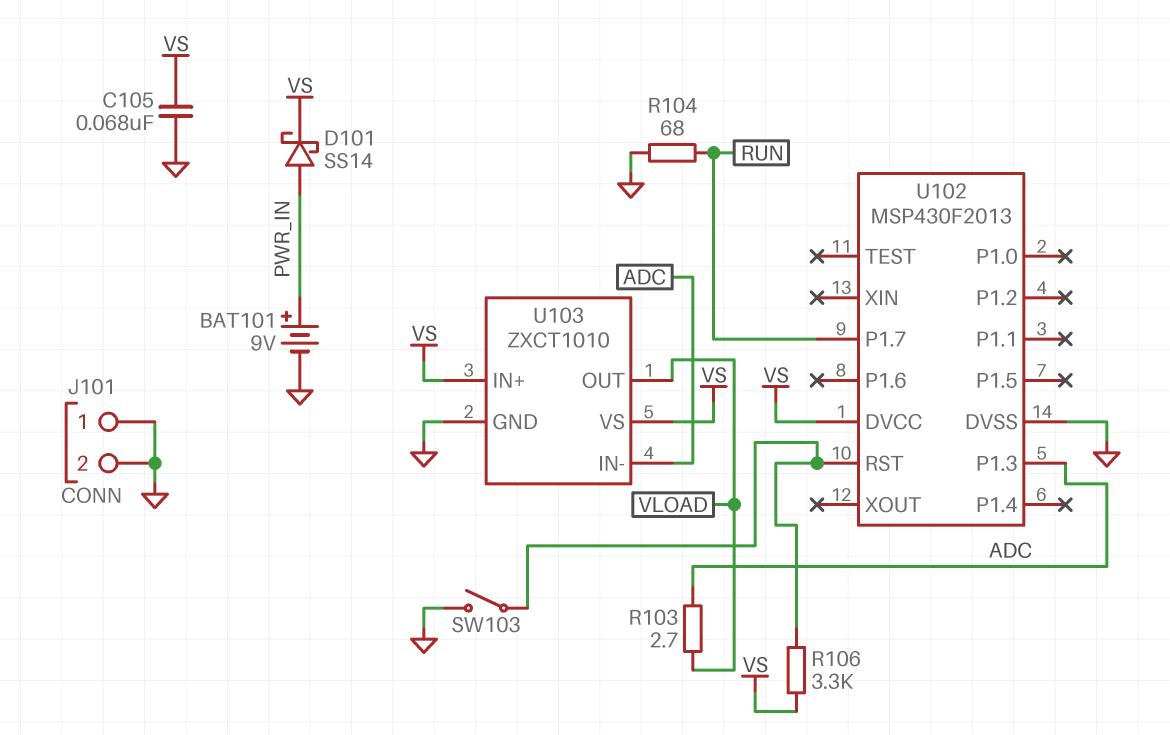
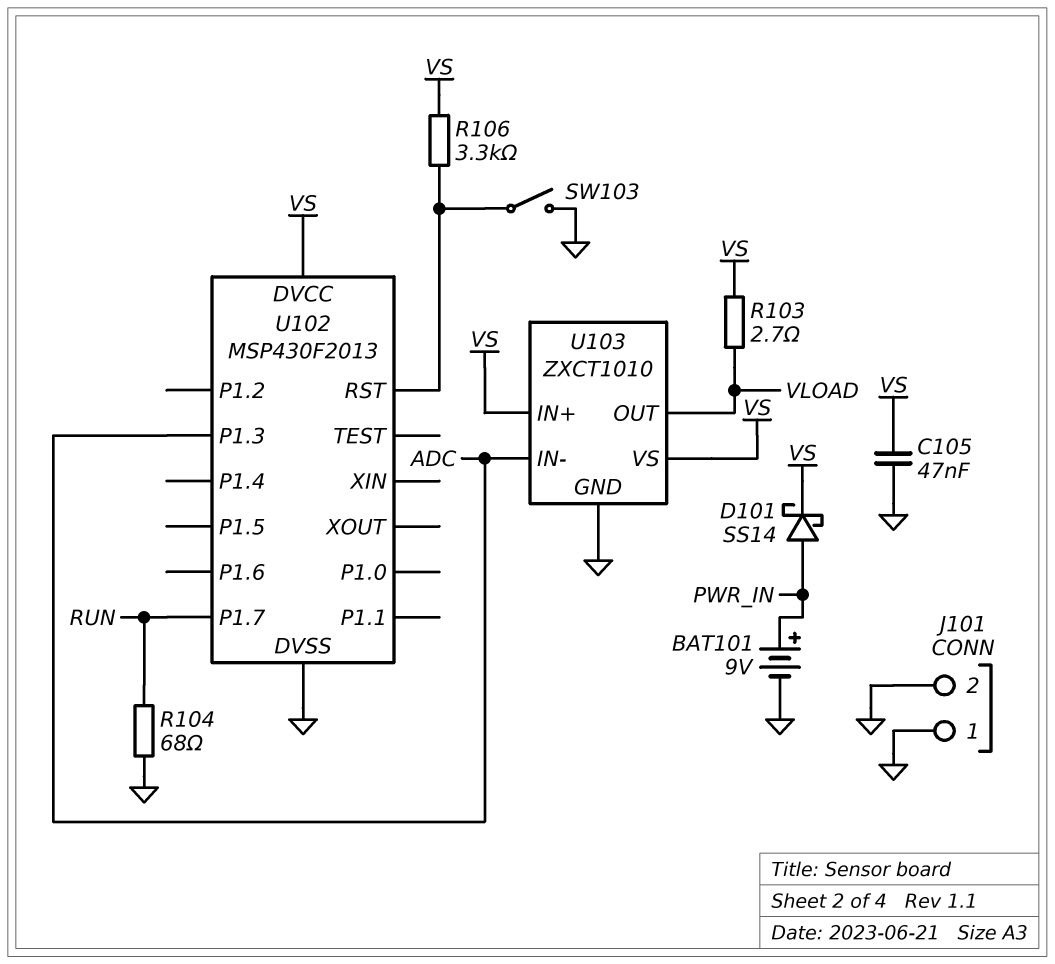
C105: 68nF (GND, VS) -> 47nF (GND, VS)
R103: 2.7 (ADC, VLOAD) -> 2.7 (VLOAD, VS)

